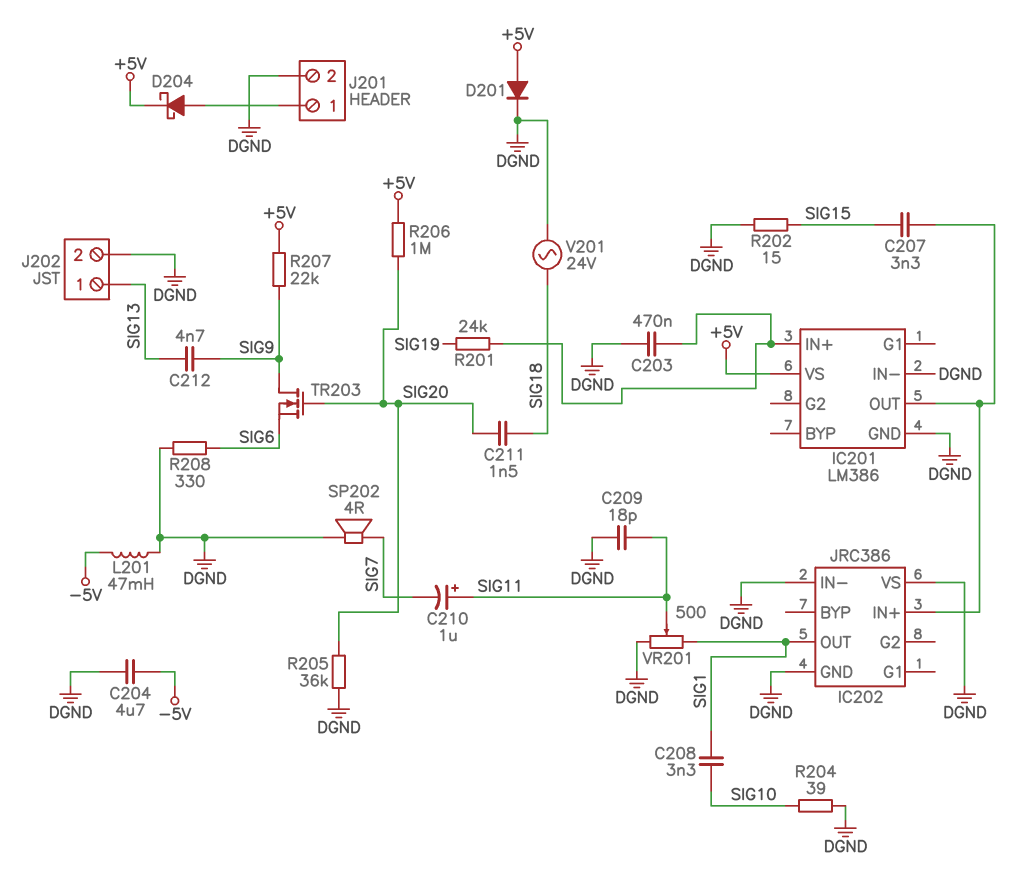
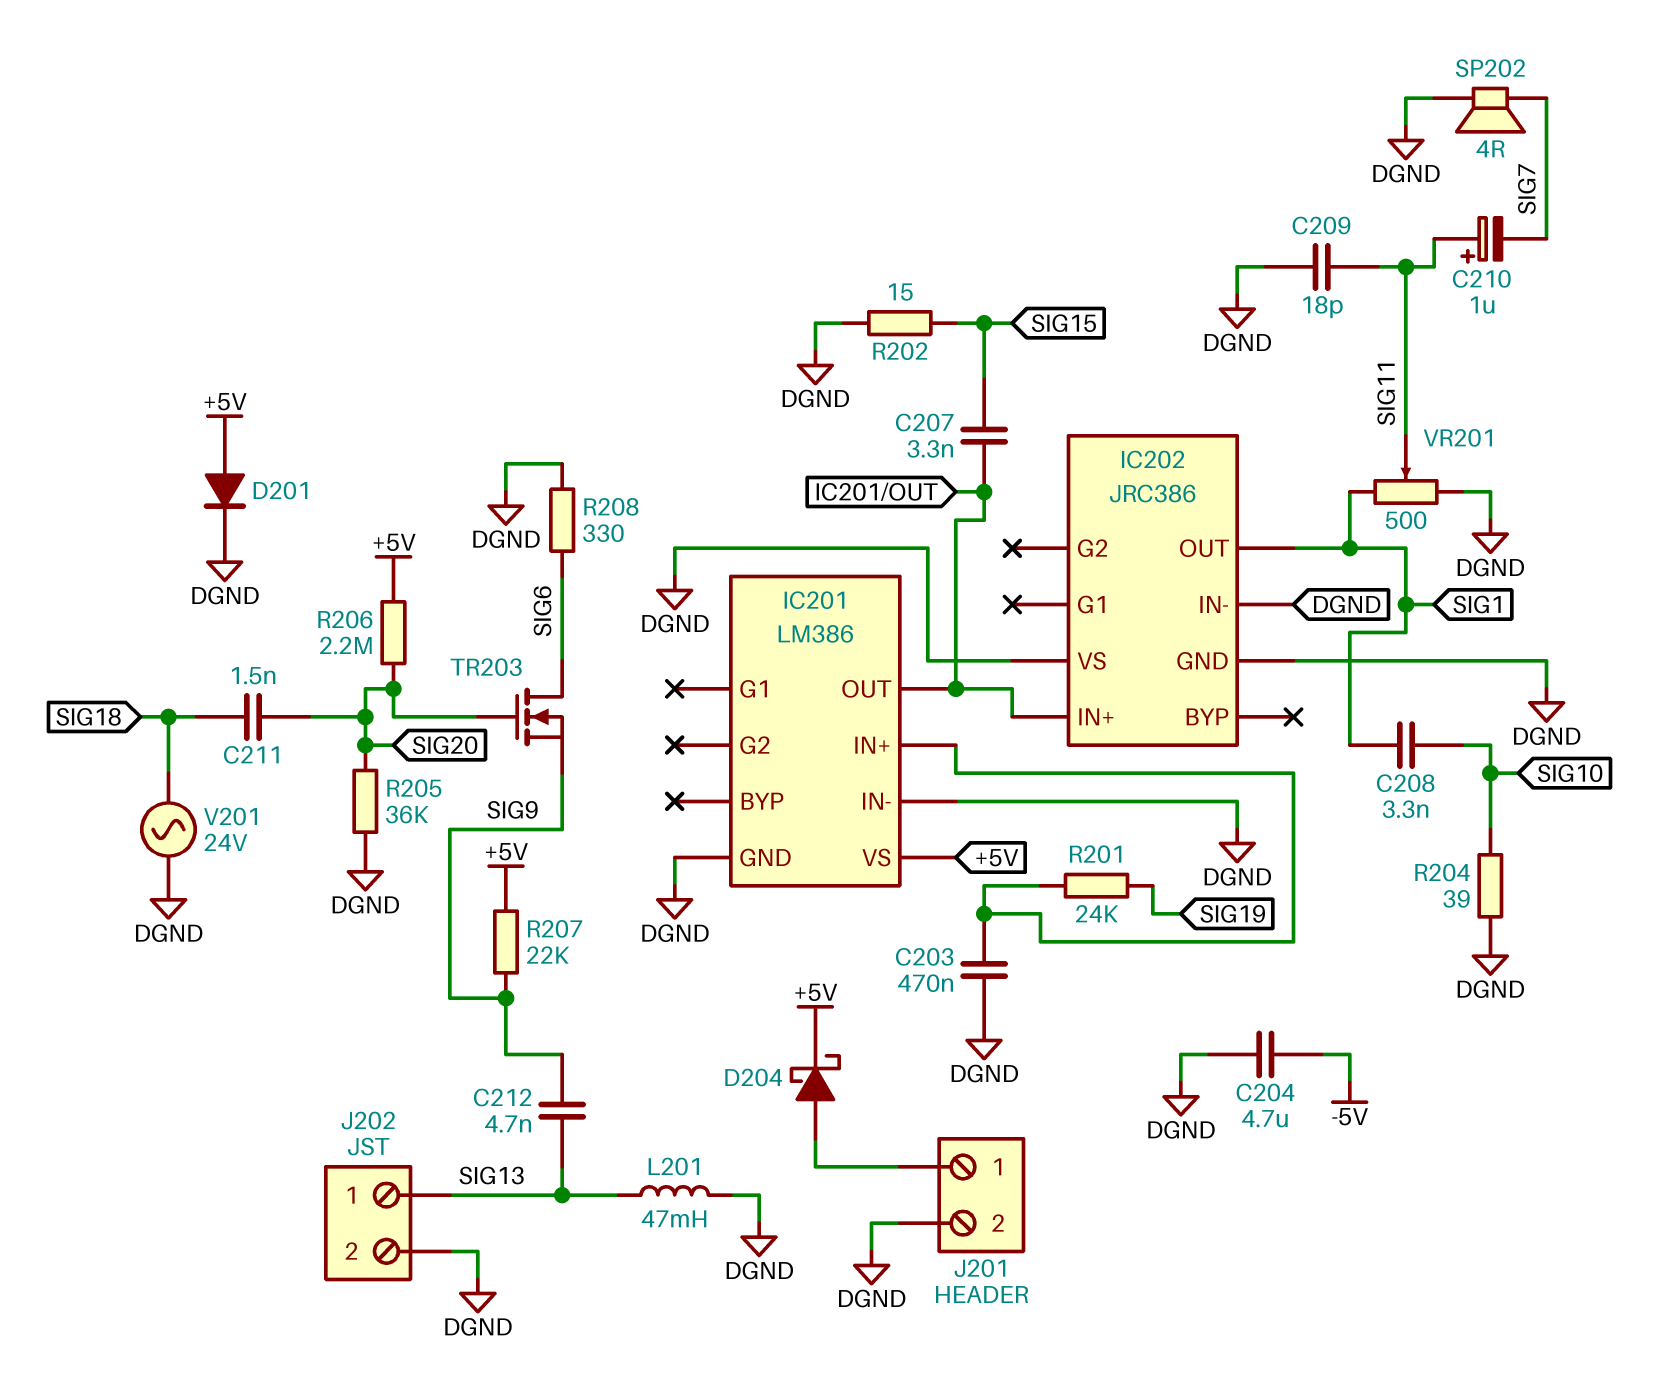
L201: 47mH (-5V, DGND) -> 47mH (DGND, SIG13)
R206: 1M (+5V, SIG20) -> 2.2M (+5V, SIG20)
TR203: NMOS (G SIG20, D SIG9, S SIG6) -> NMOS (G SIG20, D SIG6, S SIG9)

